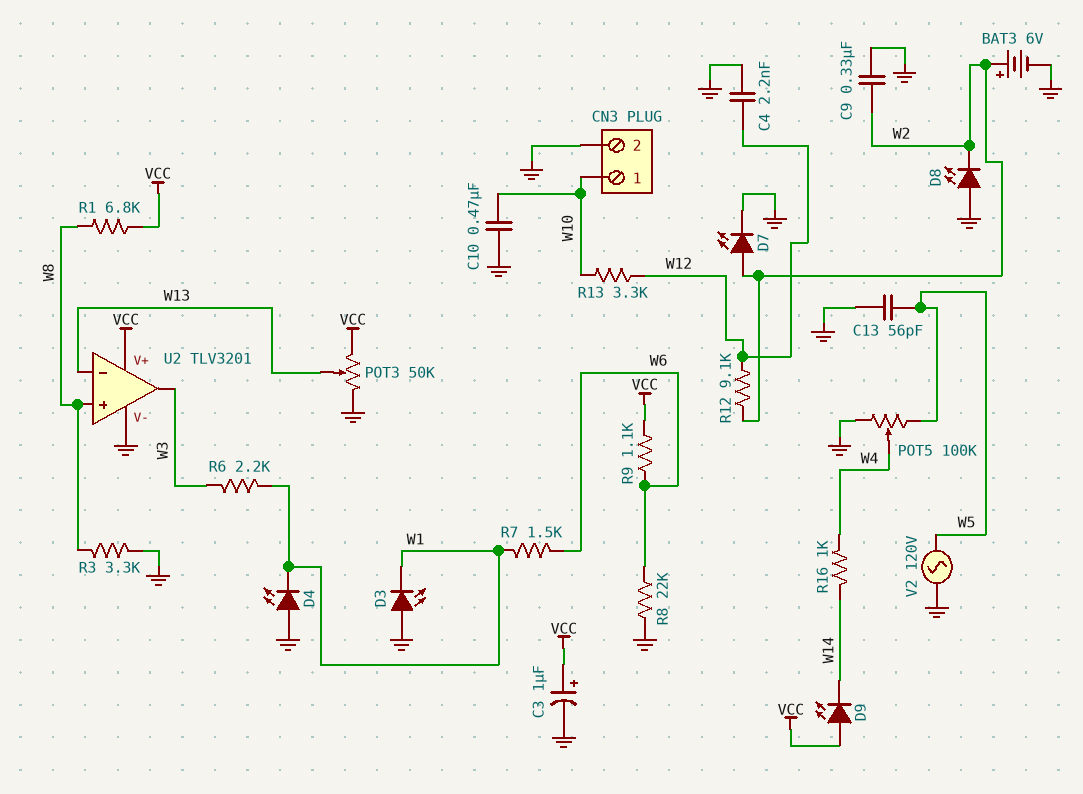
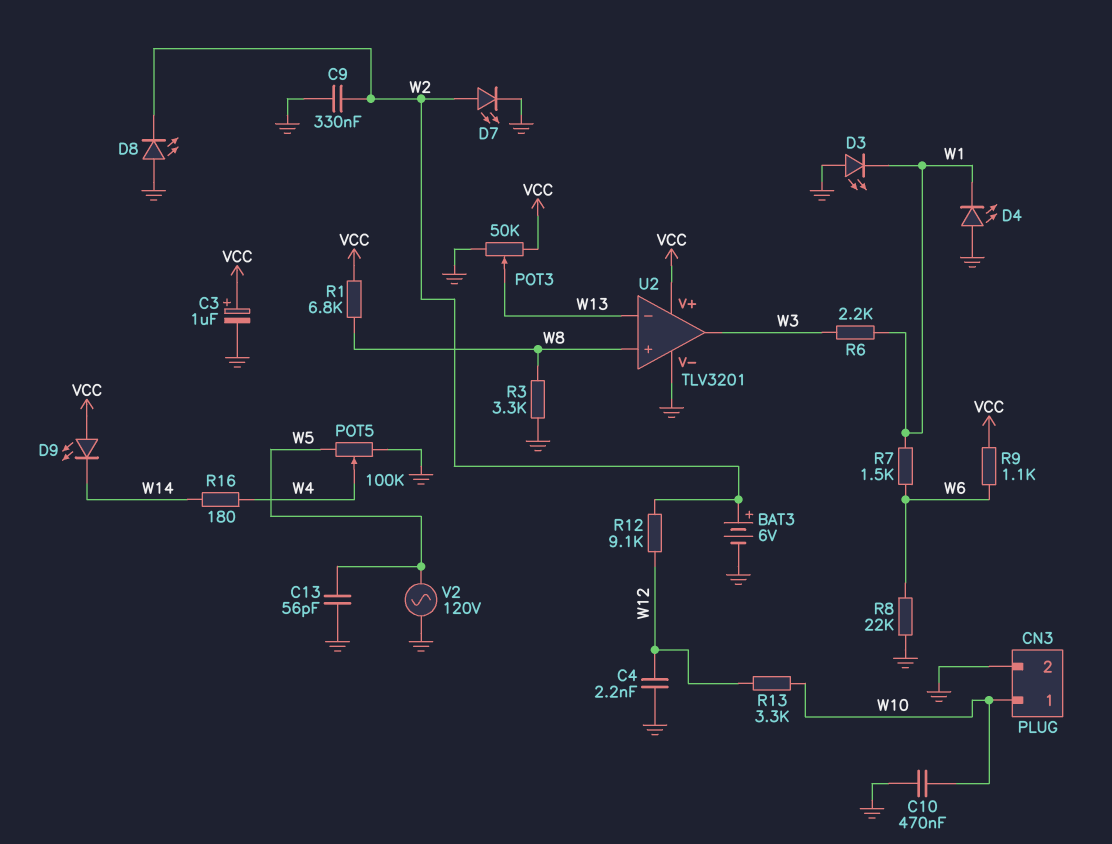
R16: 1k (W4, W14) -> 180 (W4, W14)

